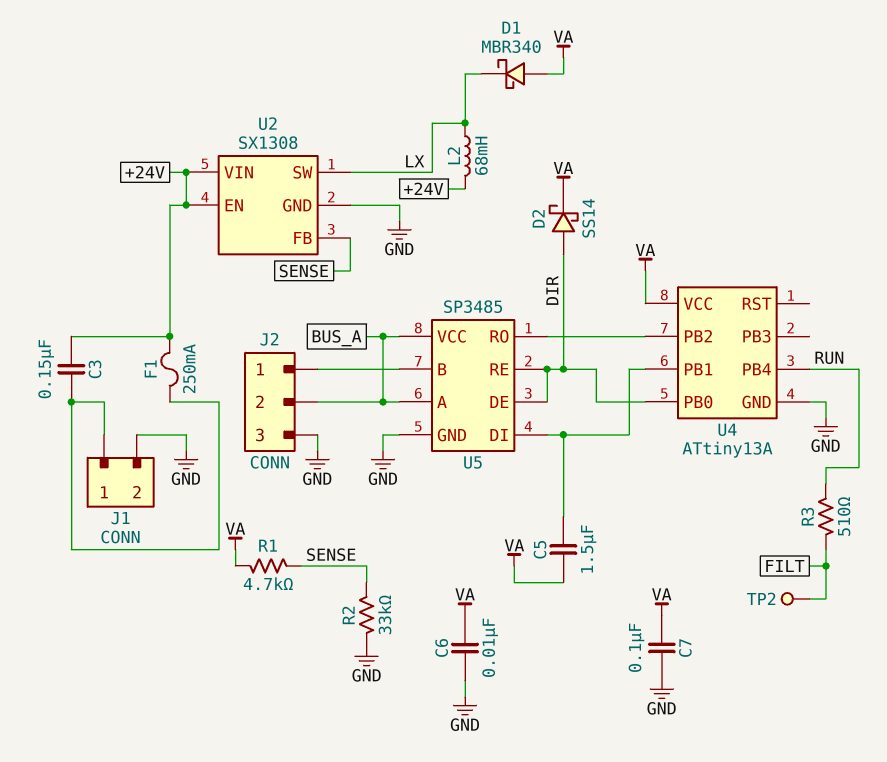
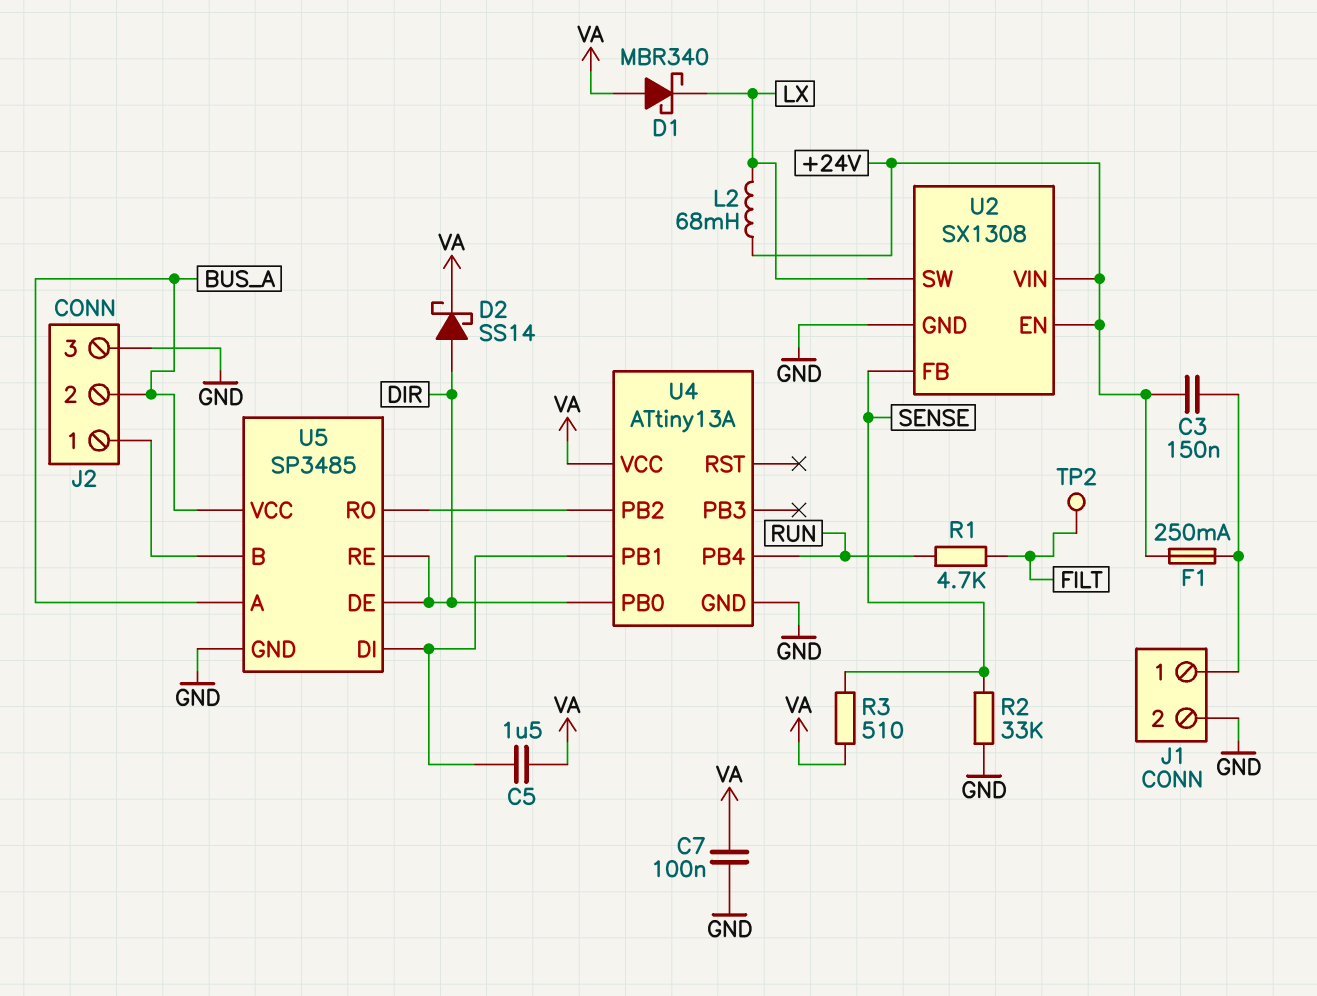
C6: 10nF (GND, VA) -> none
R1: 4.7k (SENSE, VA) -> 4.7k (FILT, RUN)
R3: 510 (FILT, RUN) -> 510 (SENSE, VA)

